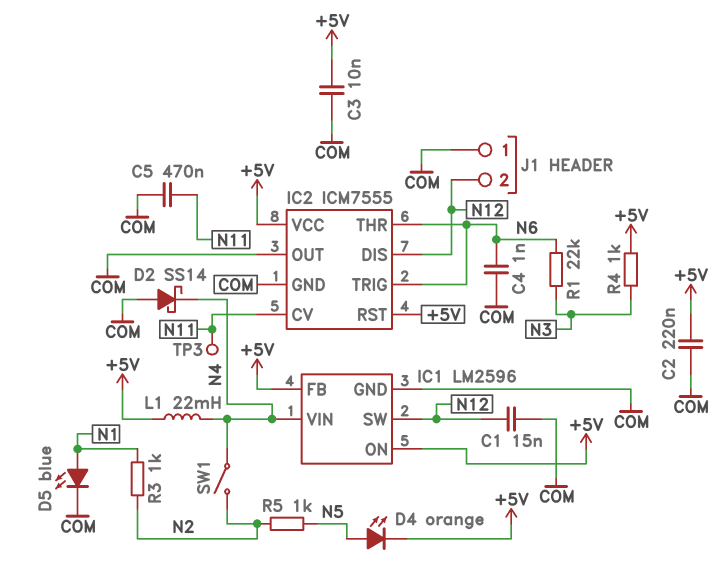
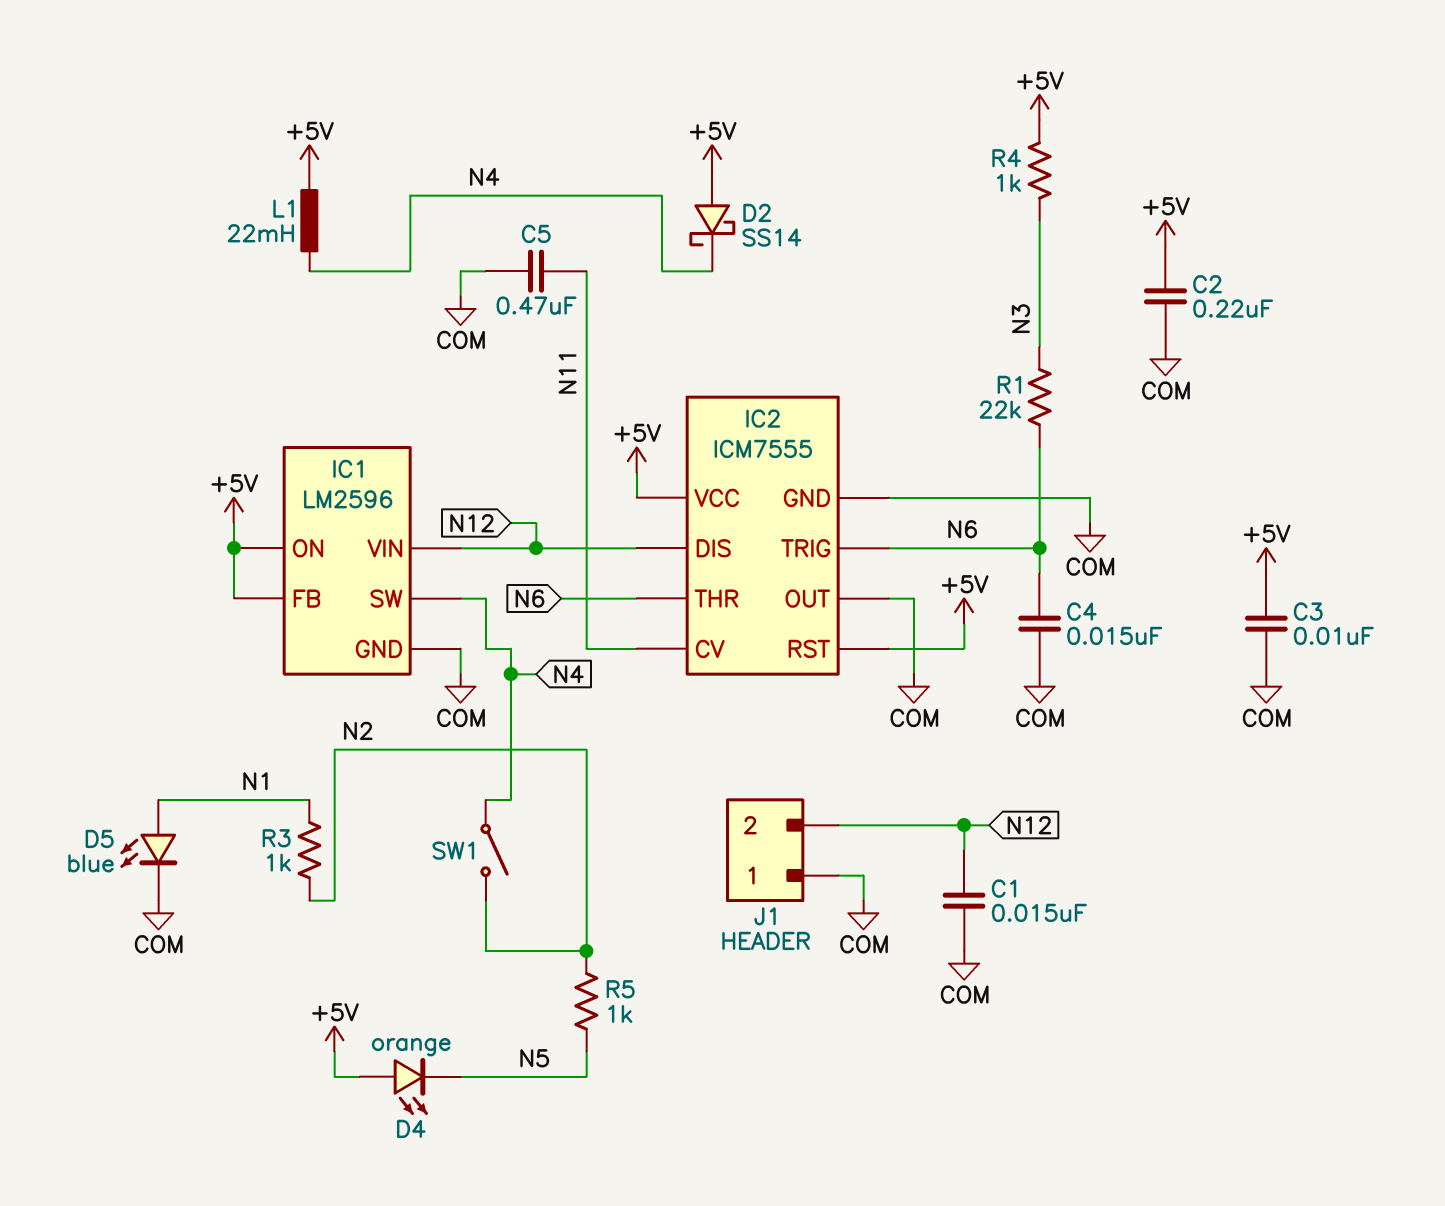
C4: 1nF (COM, N6) -> 15nF (COM, N6)
D2: schottky SS14 (A COM, K N4) -> schottky SS14 (A +5V, K N4)
D4: LED orange (A N5, K +5V) -> LED orange (A +5V, K N5)
IC1 pin SW: N12 -> N4
IC1 pin VIN: N4 -> N12
TP3: test point (N11) -> none

